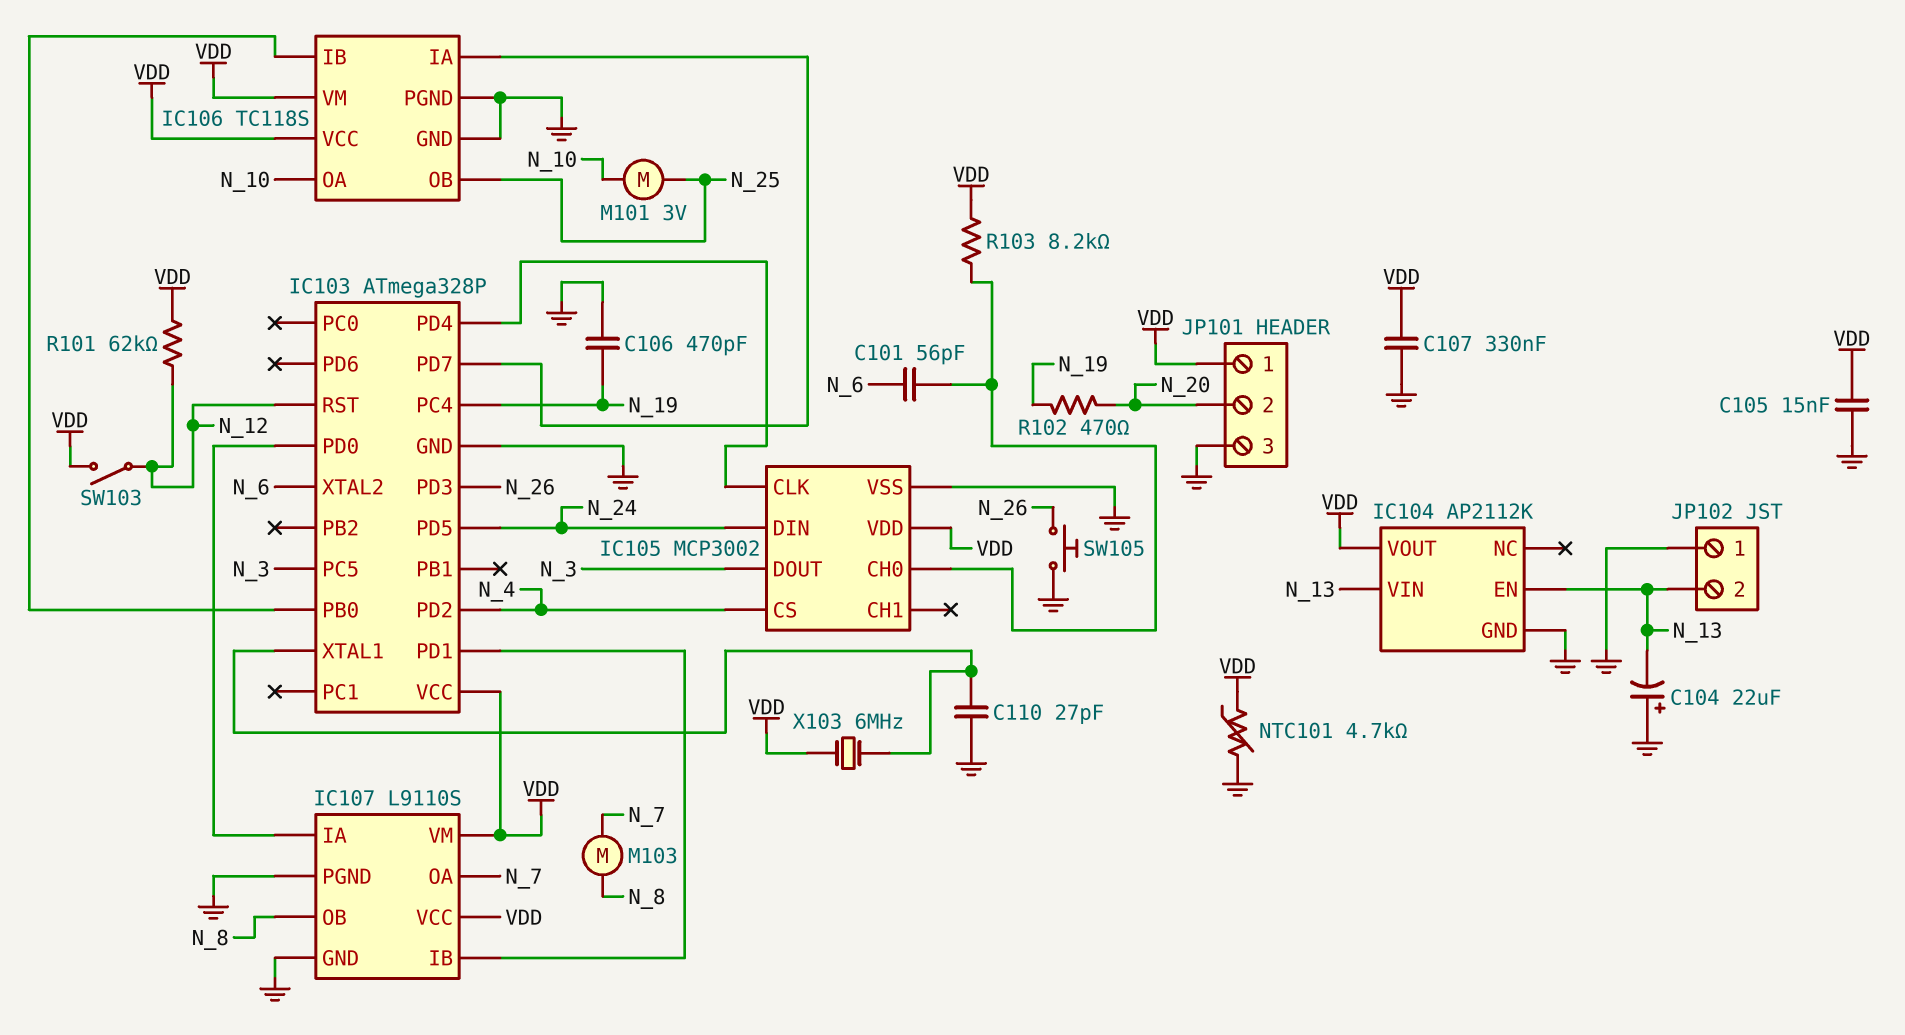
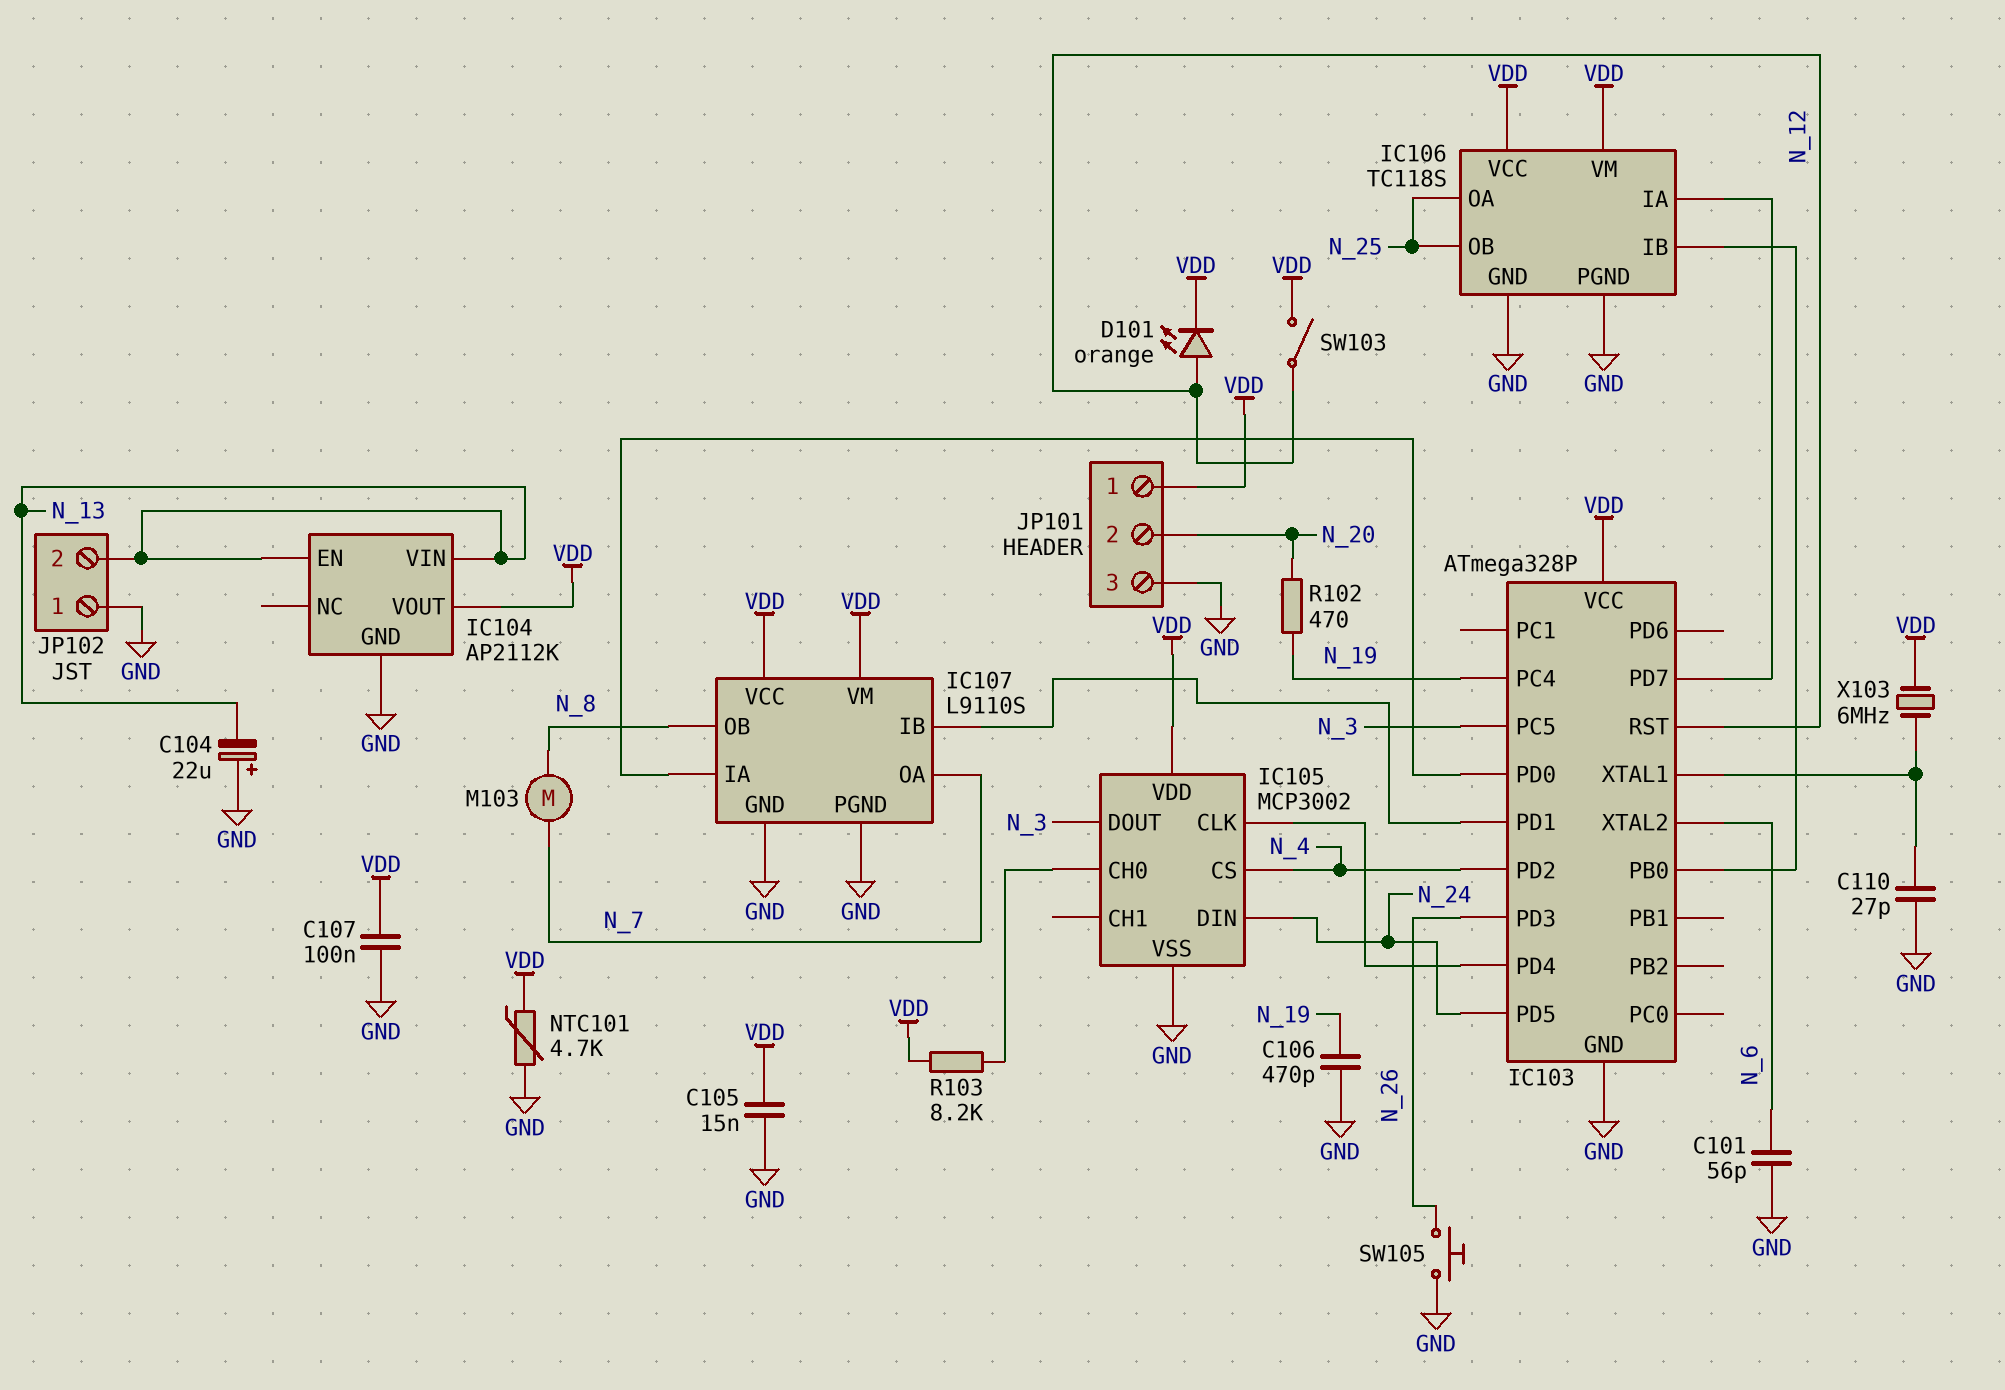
C101: 56pF (IC105/CH0, N_6) -> 56pF (GND, N_6)
C107: 330nF (GND, VDD) -> 100nF (GND, VDD)
D101: none -> LED orange (A N_12, K VDD)
IC106 pin OA: N_10 -> N_25
M101: motor 3V (N_10, N_25) -> none
R101: 62k (N_12, VDD) -> none

